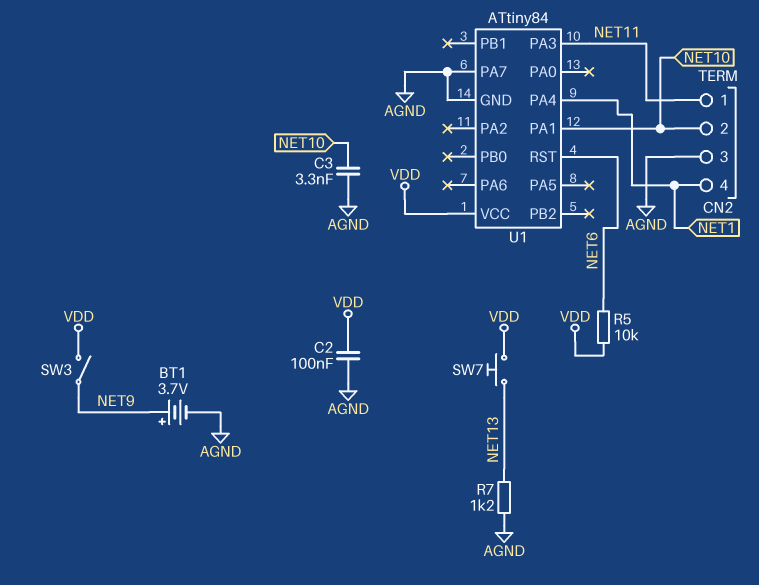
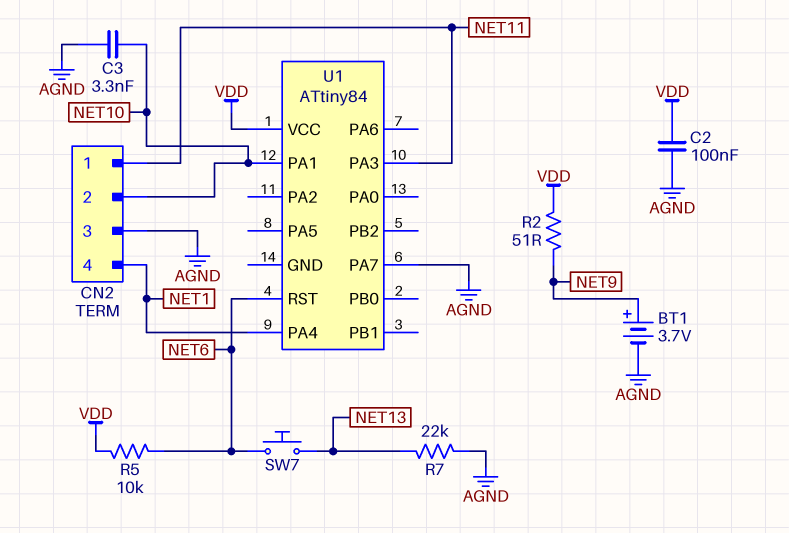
R2: none -> 51 (NET9, VDD)
R7: 1.2k (AGND, NET13) -> 22k (AGND, NET13)
SW3: switch (NET9, VDD) -> none
SW7: button (NET13, VDD) -> button (NET6, NET13)
U1 pin GND: AGND -> none

